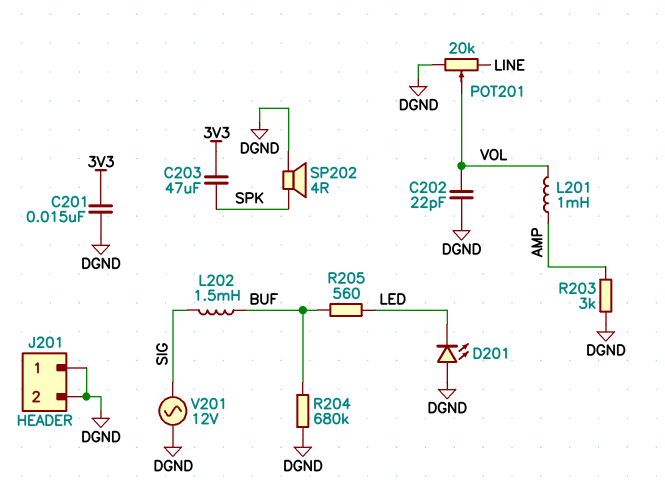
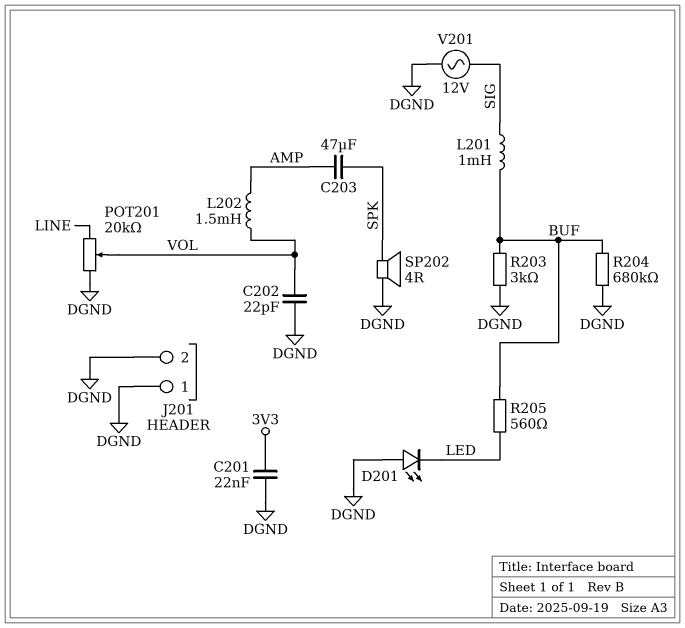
C201: 15nF (3V3, DGND) -> 22nF (3V3, DGND)
C203: 47uF (3V3, SPK) -> 47uF (AMP, SPK)
L201: 1mH (AMP, VOL) -> 1mH (BUF, SIG)
L202: 1.5mH (BUF, SIG) -> 1.5mH (AMP, VOL)
R203: 3k (AMP, DGND) -> 3k (BUF, DGND)

